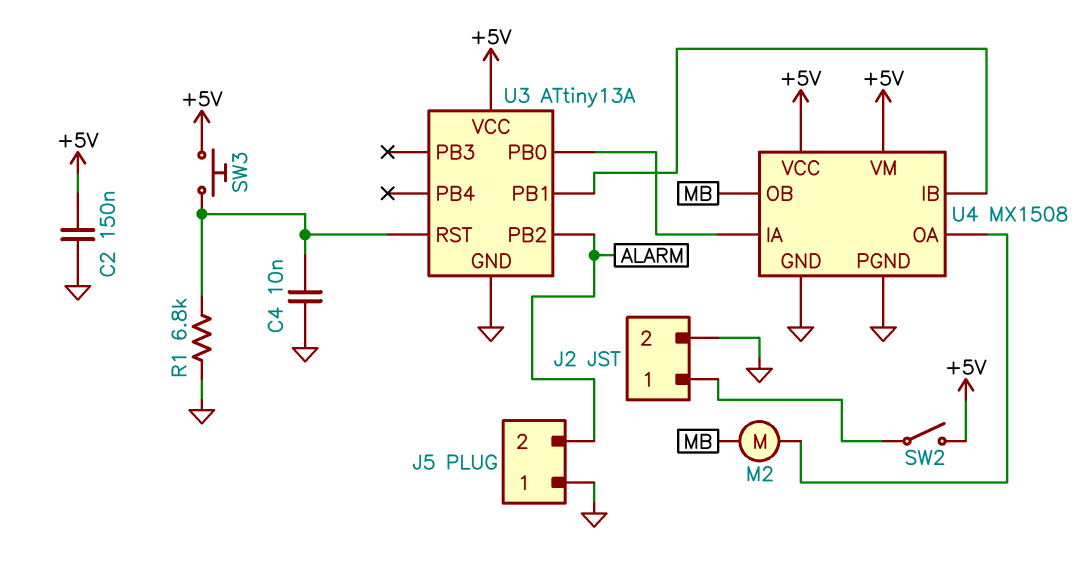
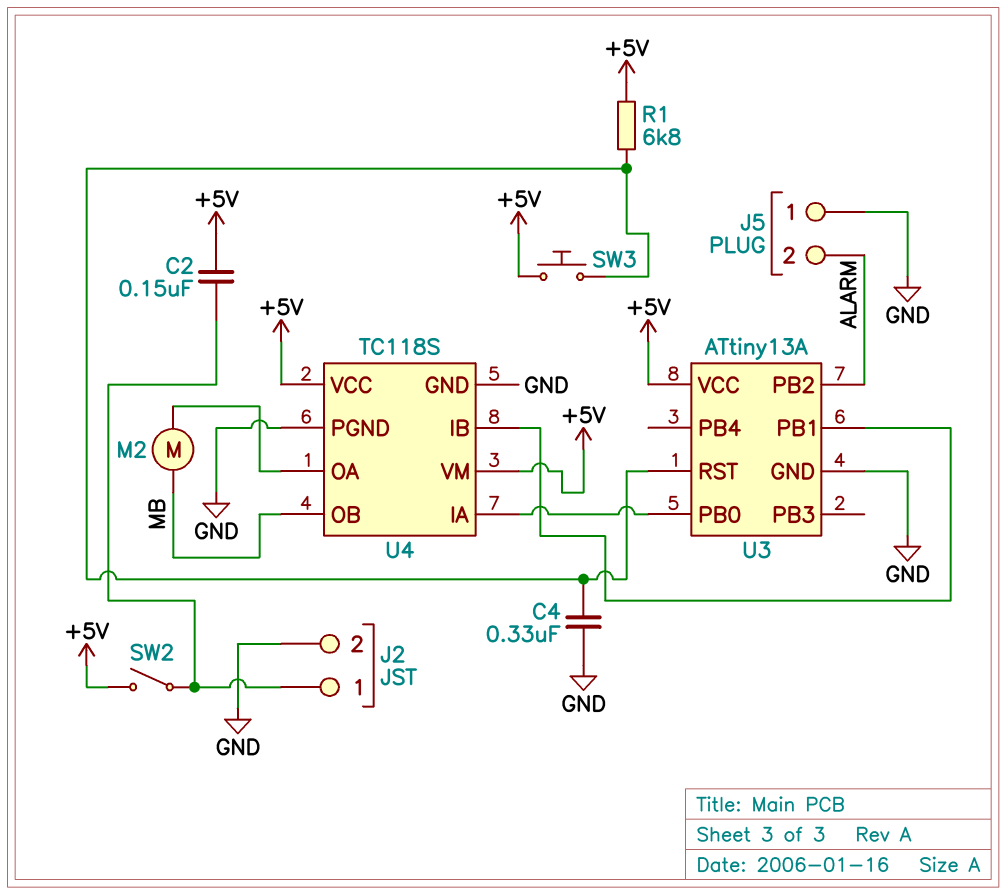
C2: 150nF (+5V, GND) -> 150nF (+5V, J2/1)
C4: 10nF (GND, U3/RST) -> 330nF (GND, U3/RST)
R1: 6.8k (GND, U3/RST) -> 6.8k (+5V, U3/RST)
U4: MX1508 -> TC118S

